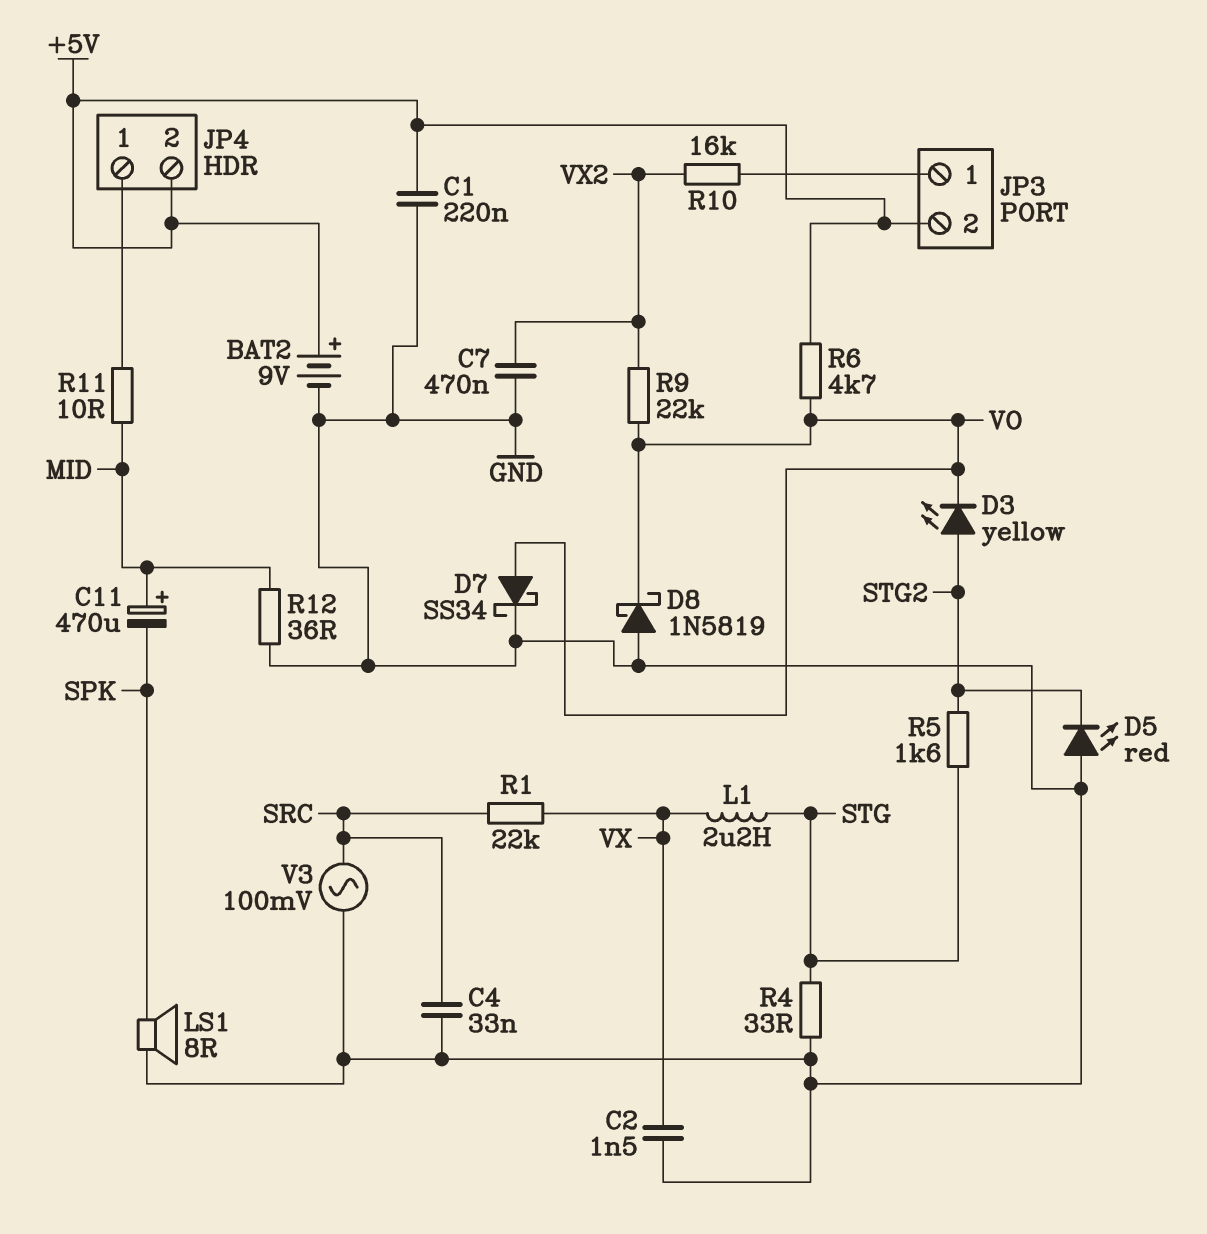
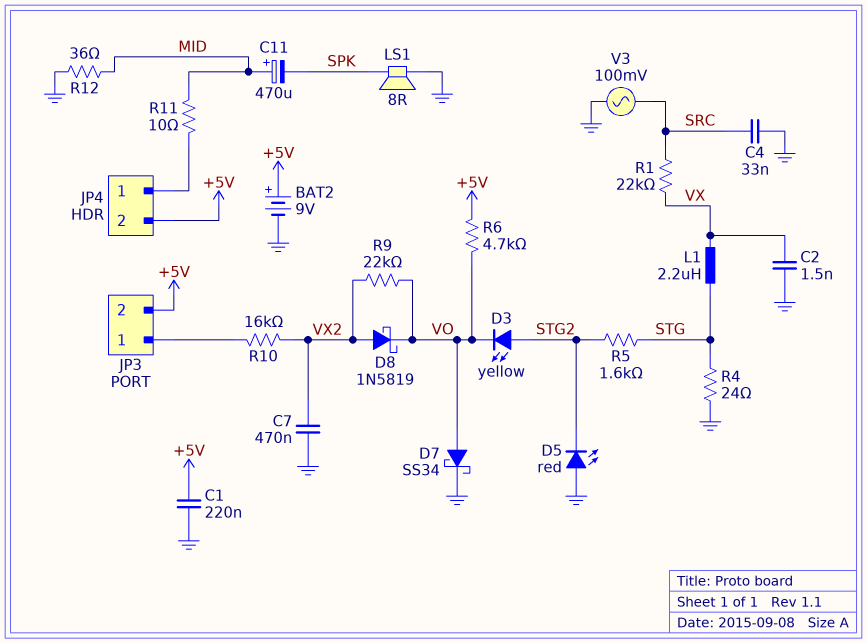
D8: schottky 1N5819 (A GND, K VO) -> schottky 1N5819 (A VX2, K VO)
R4: 33 (GND, STG) -> 24 (GND, STG)

